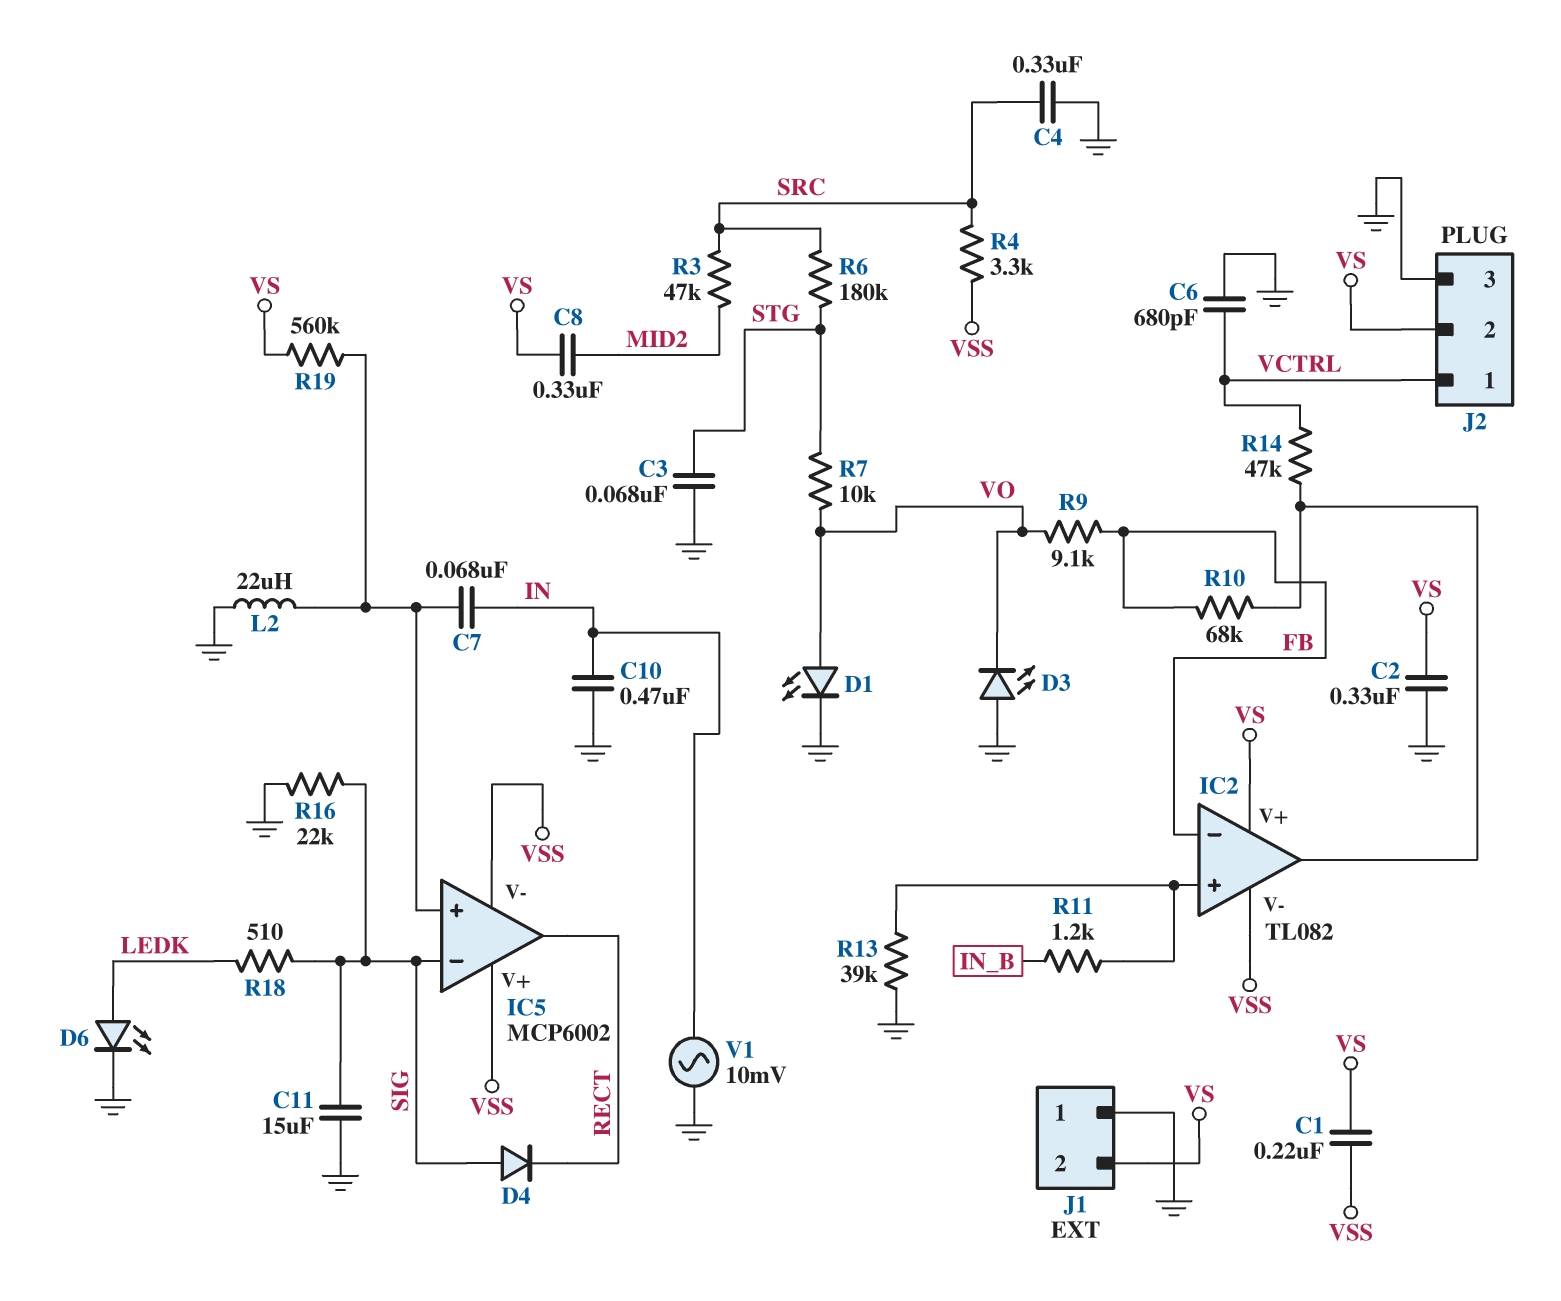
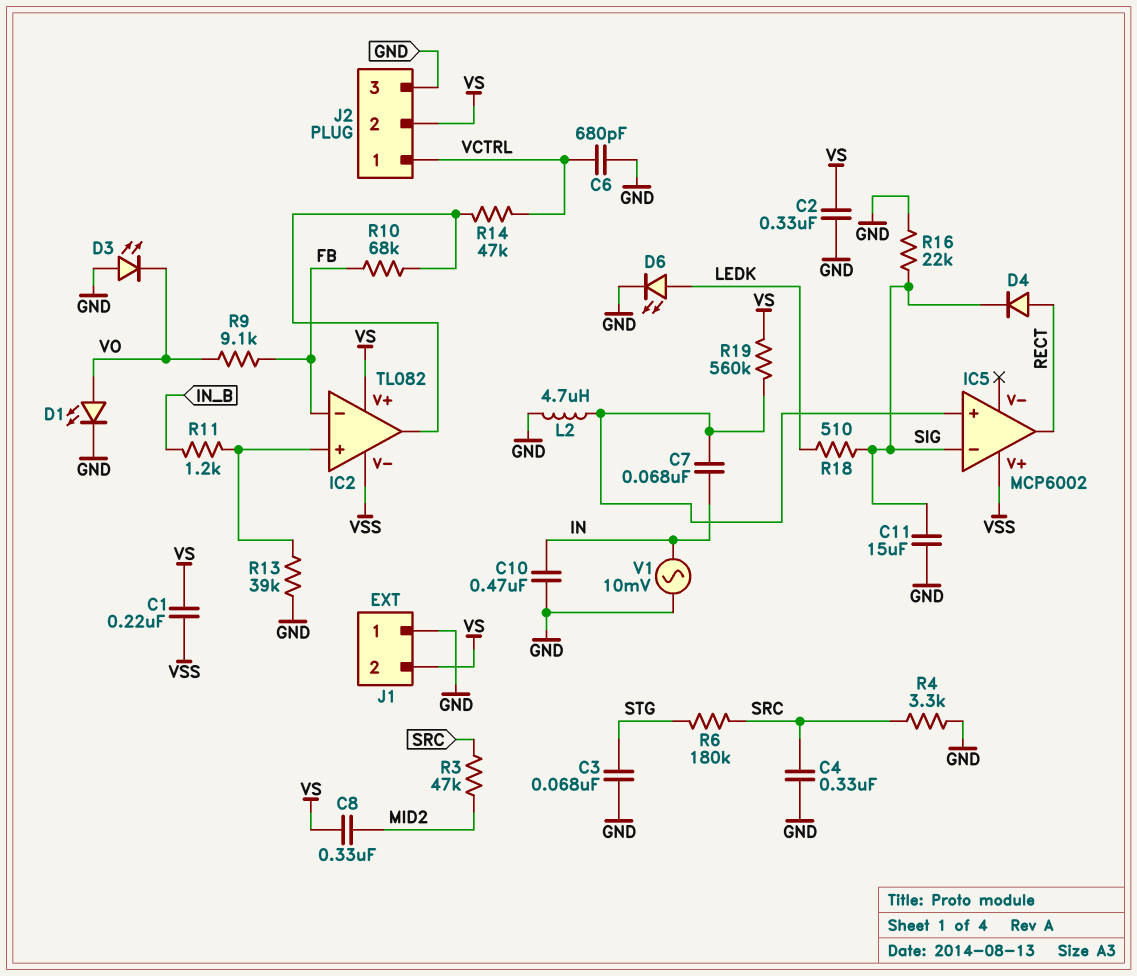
D4: diode (A SIG, K RECT) -> diode (A RECT, K SIG)
IC5 pin V-: VSS -> none
L2: 22uH (GND, IC5/in+) -> 4.7uH (GND, IC5/in+)
R4: 3.3k (SRC, VSS) -> 3.3k (GND, SRC)
R7: 10k (STG, VO) -> none

